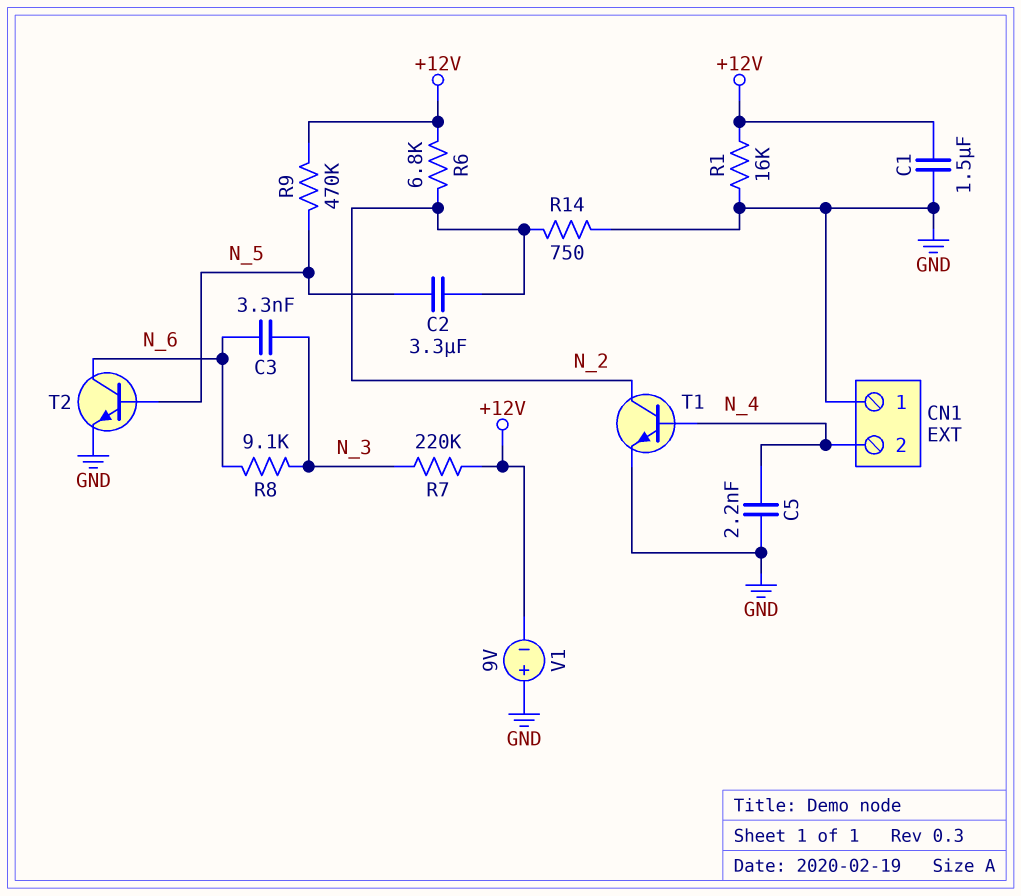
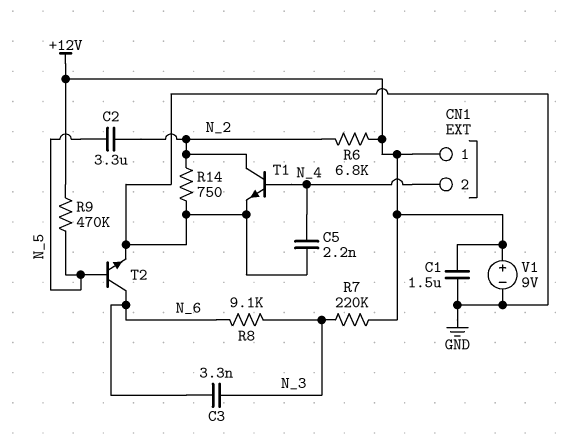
CN1 pin 1: GND -> +12V
R1: 16k (+12V, GND) -> none
V1: 9V (plus GND, minus +12V) -> 9V (plus +12V, minus GND)

